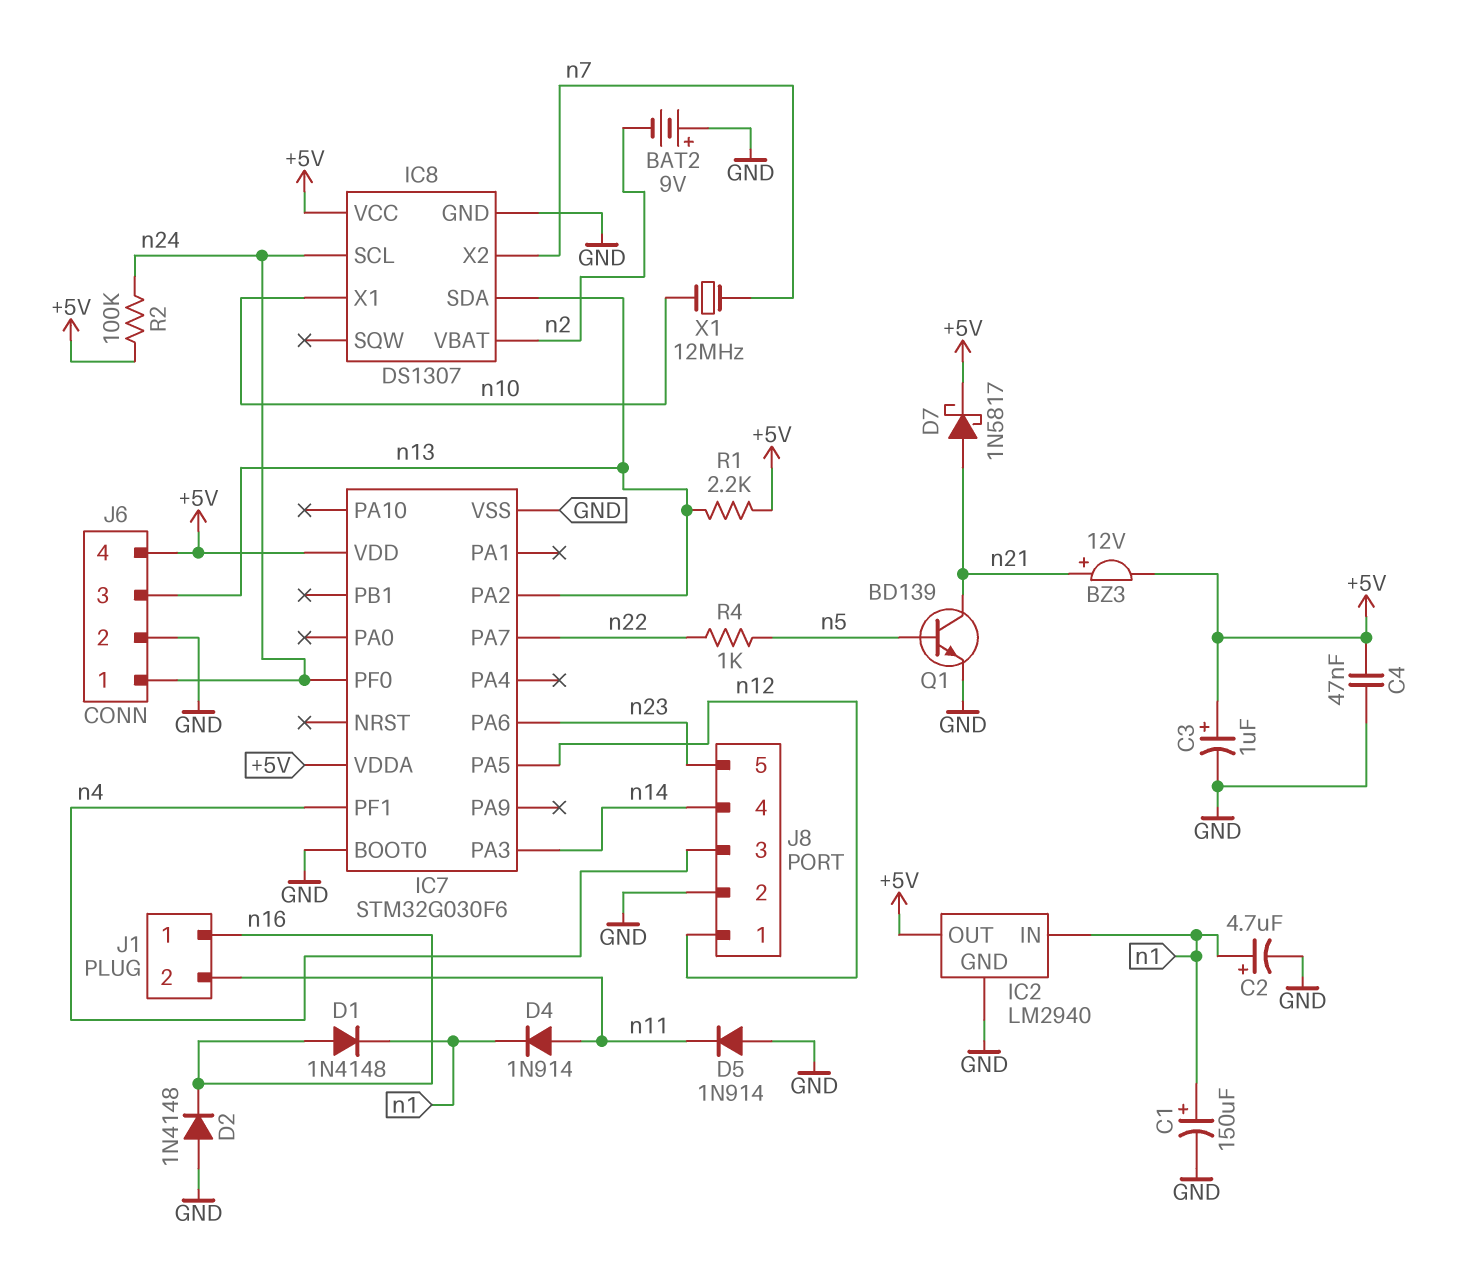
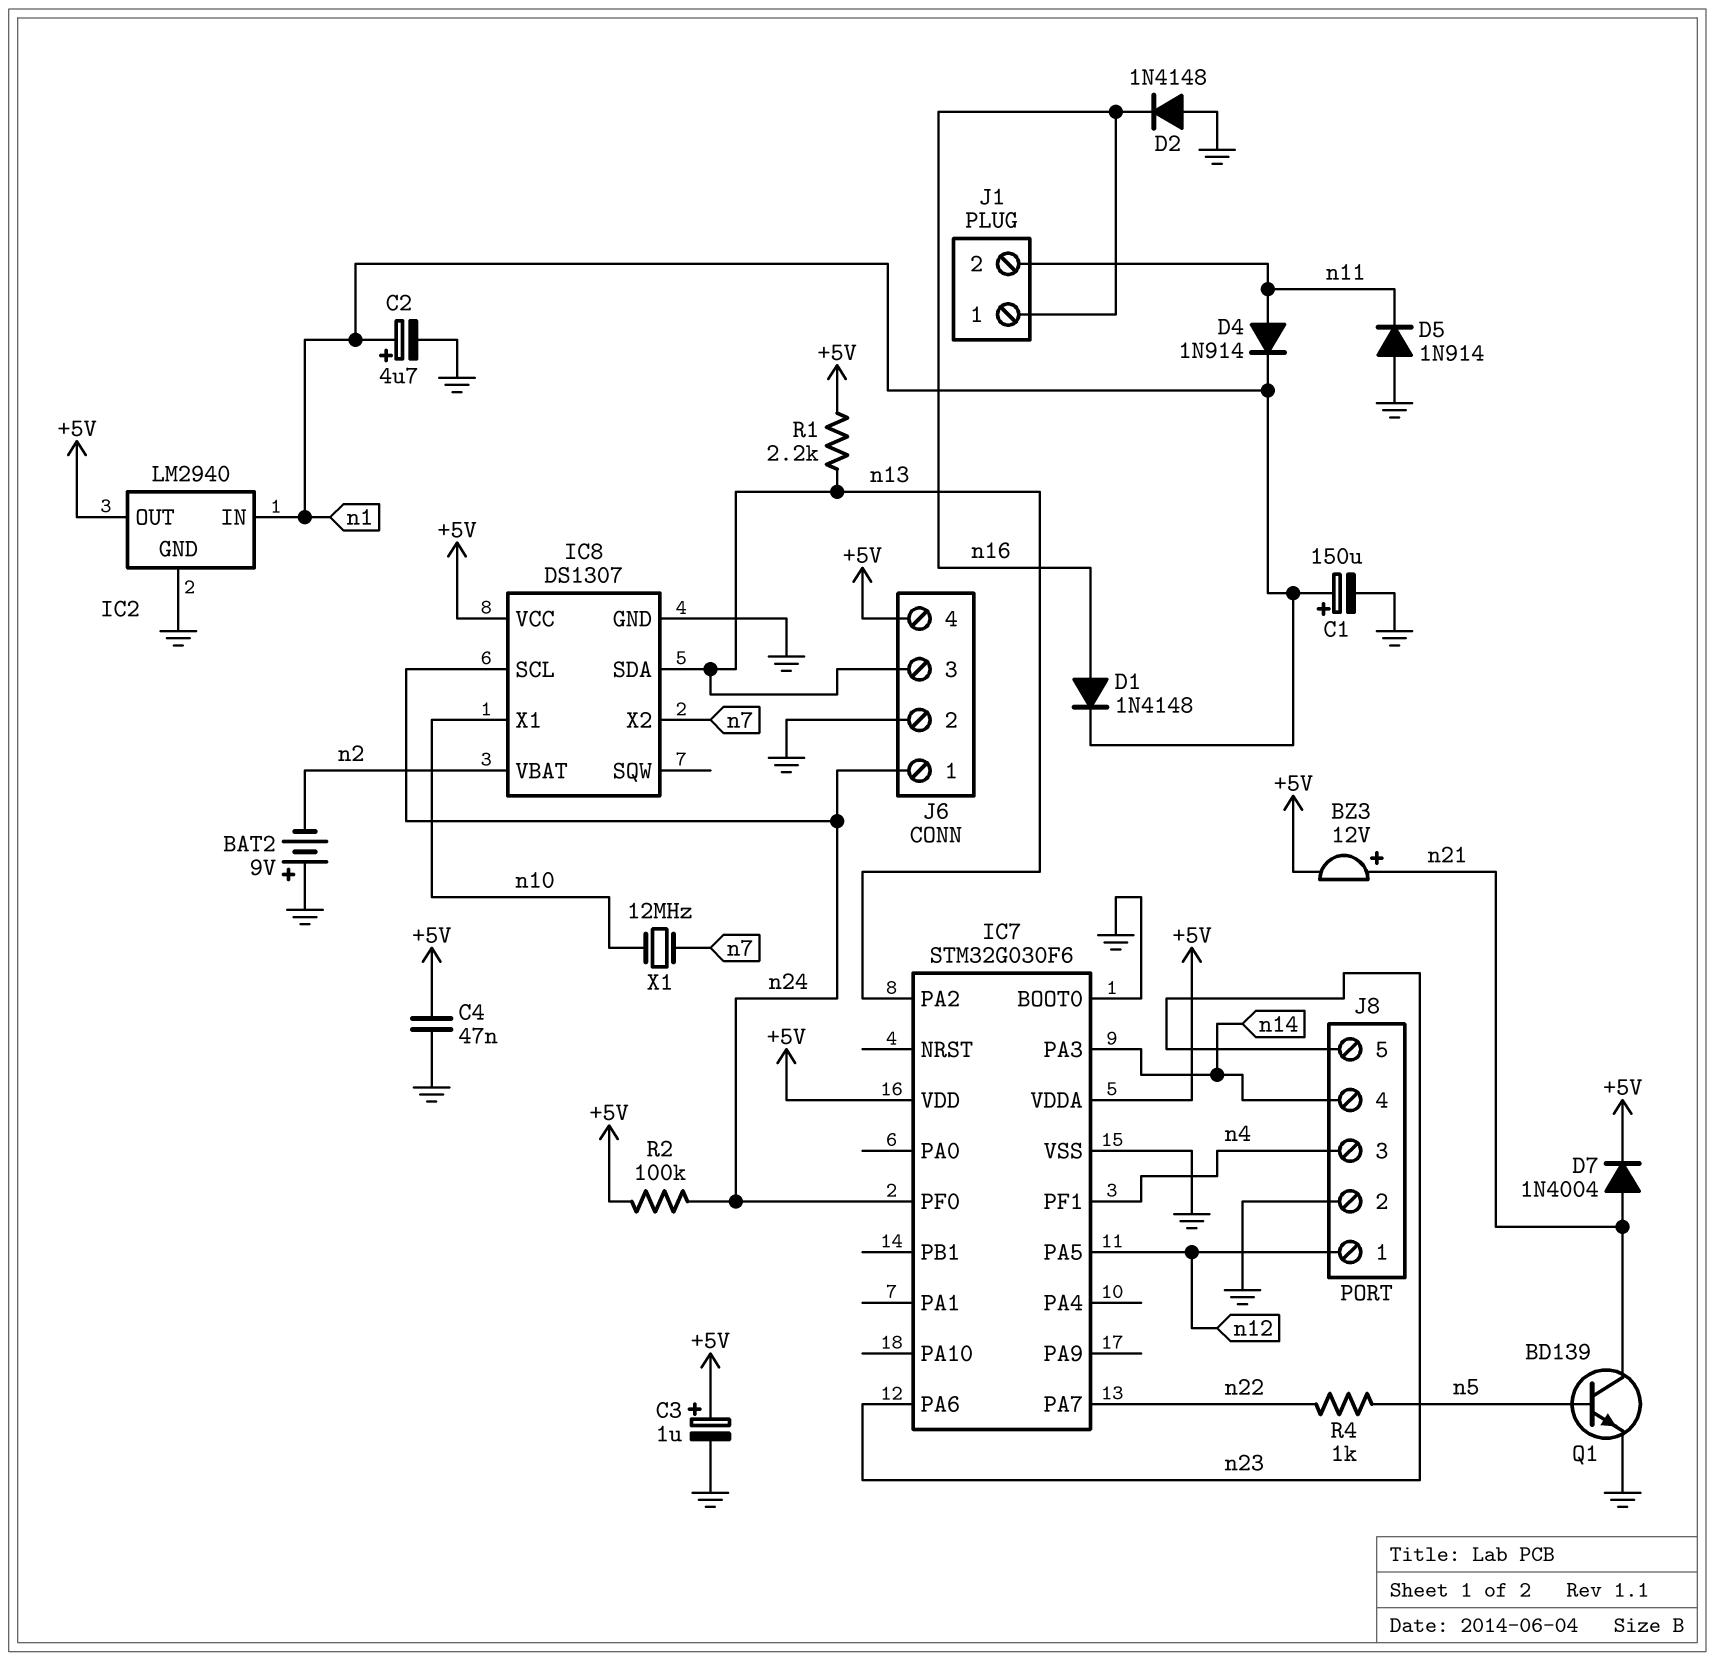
D7: schottky 1N5817 (A n21, K +5V) -> diode 1N4004 (A n21, K +5V)

